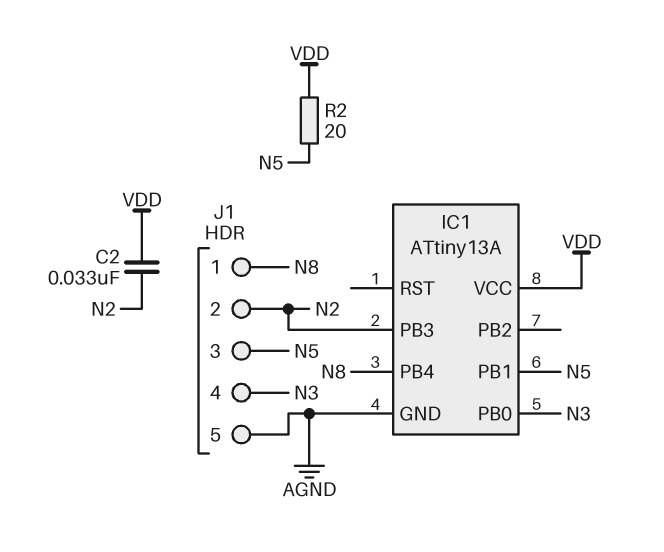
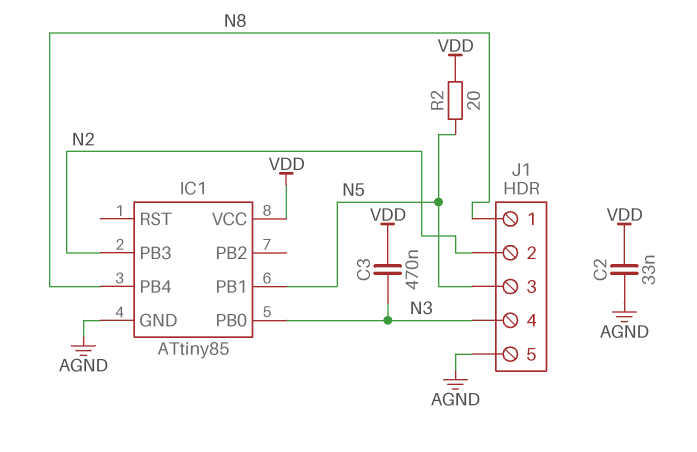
C2: 33nF (N2, VDD) -> 33nF (AGND, VDD)
C3: none -> 470nF (N3, VDD)
IC1: ATtiny13A -> ATtiny85

